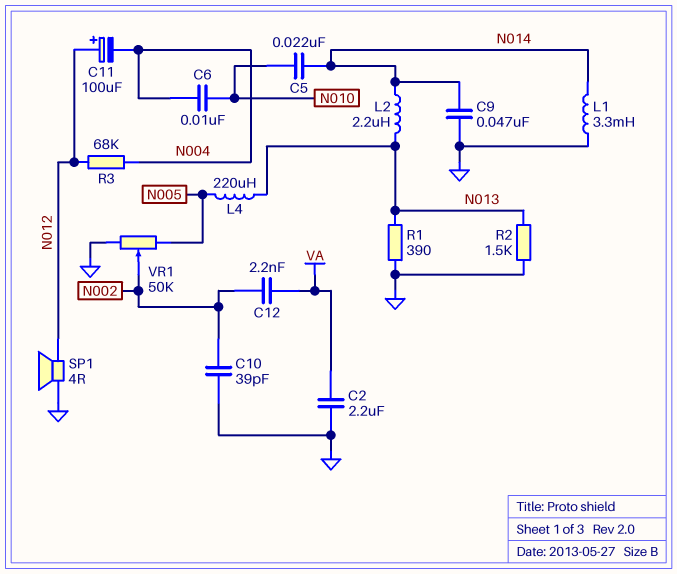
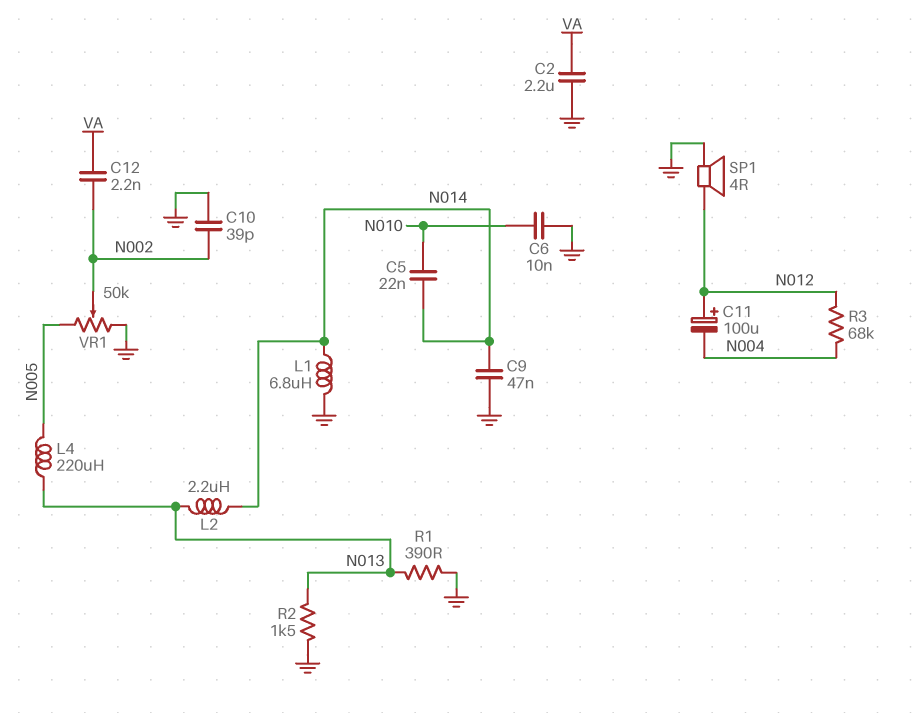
C6: 10nF (N004, N010) -> 10nF (GND, N010)
L1: 3.3mH (GND, N014) -> 6.8uH (GND, N014)

